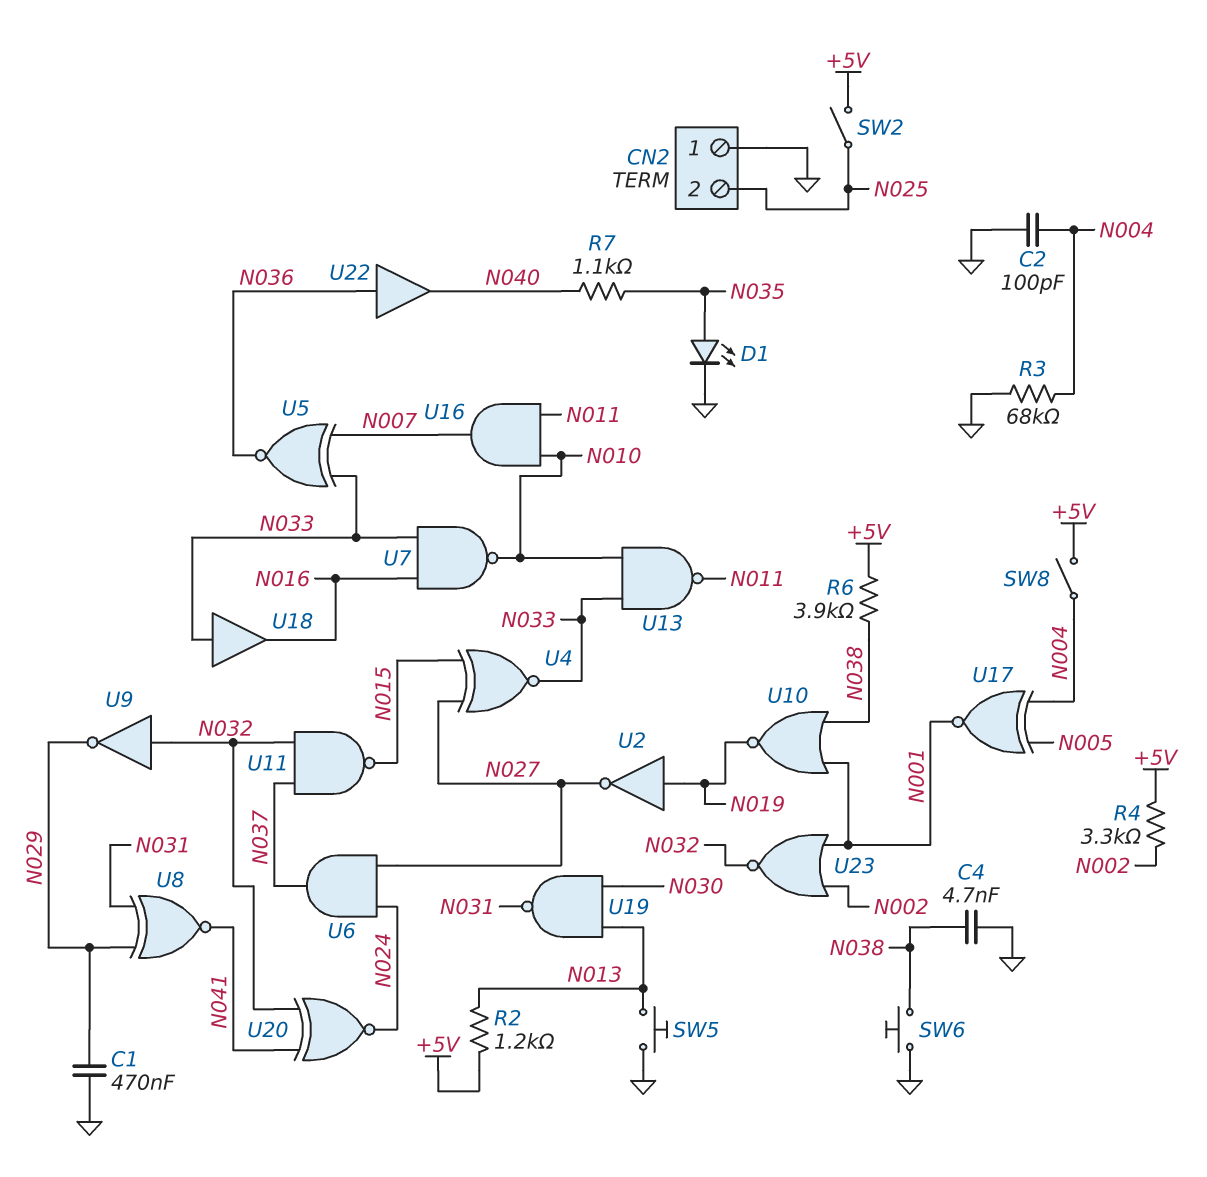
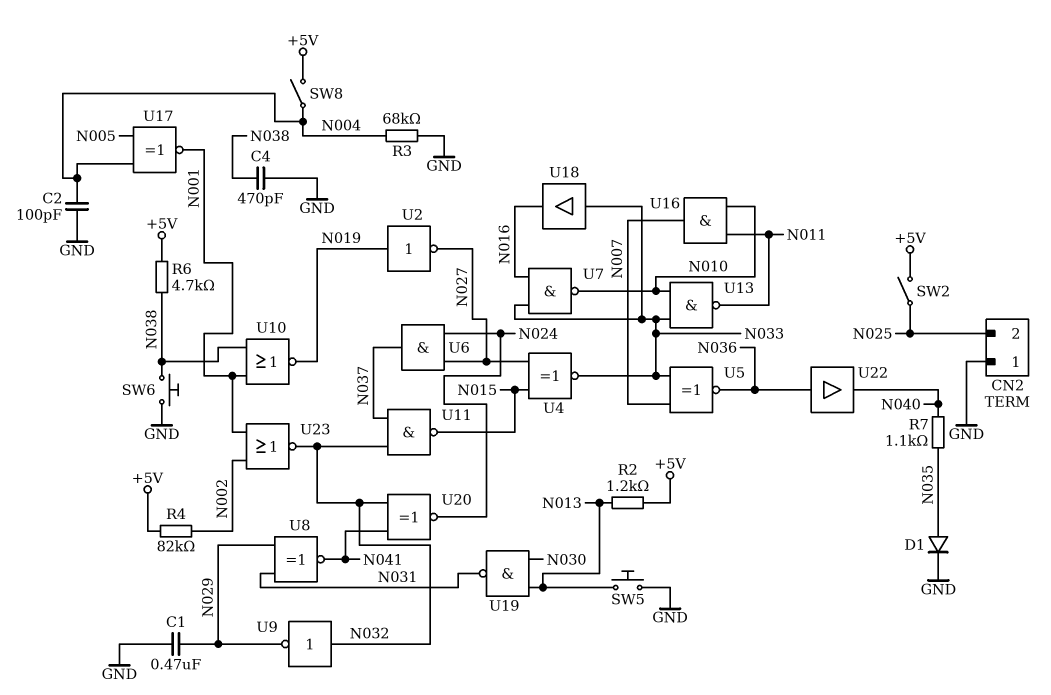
C4: 4.7nF (GND, N038) -> 470pF (GND, N038)
D1: LED (A N035, K GND) -> diode (A N035, K GND)
R4: 3.3k (+5V, N002) -> 82k (+5V, N002)
R6: 3.9k (+5V, N038) -> 4.7k (+5V, N038)

